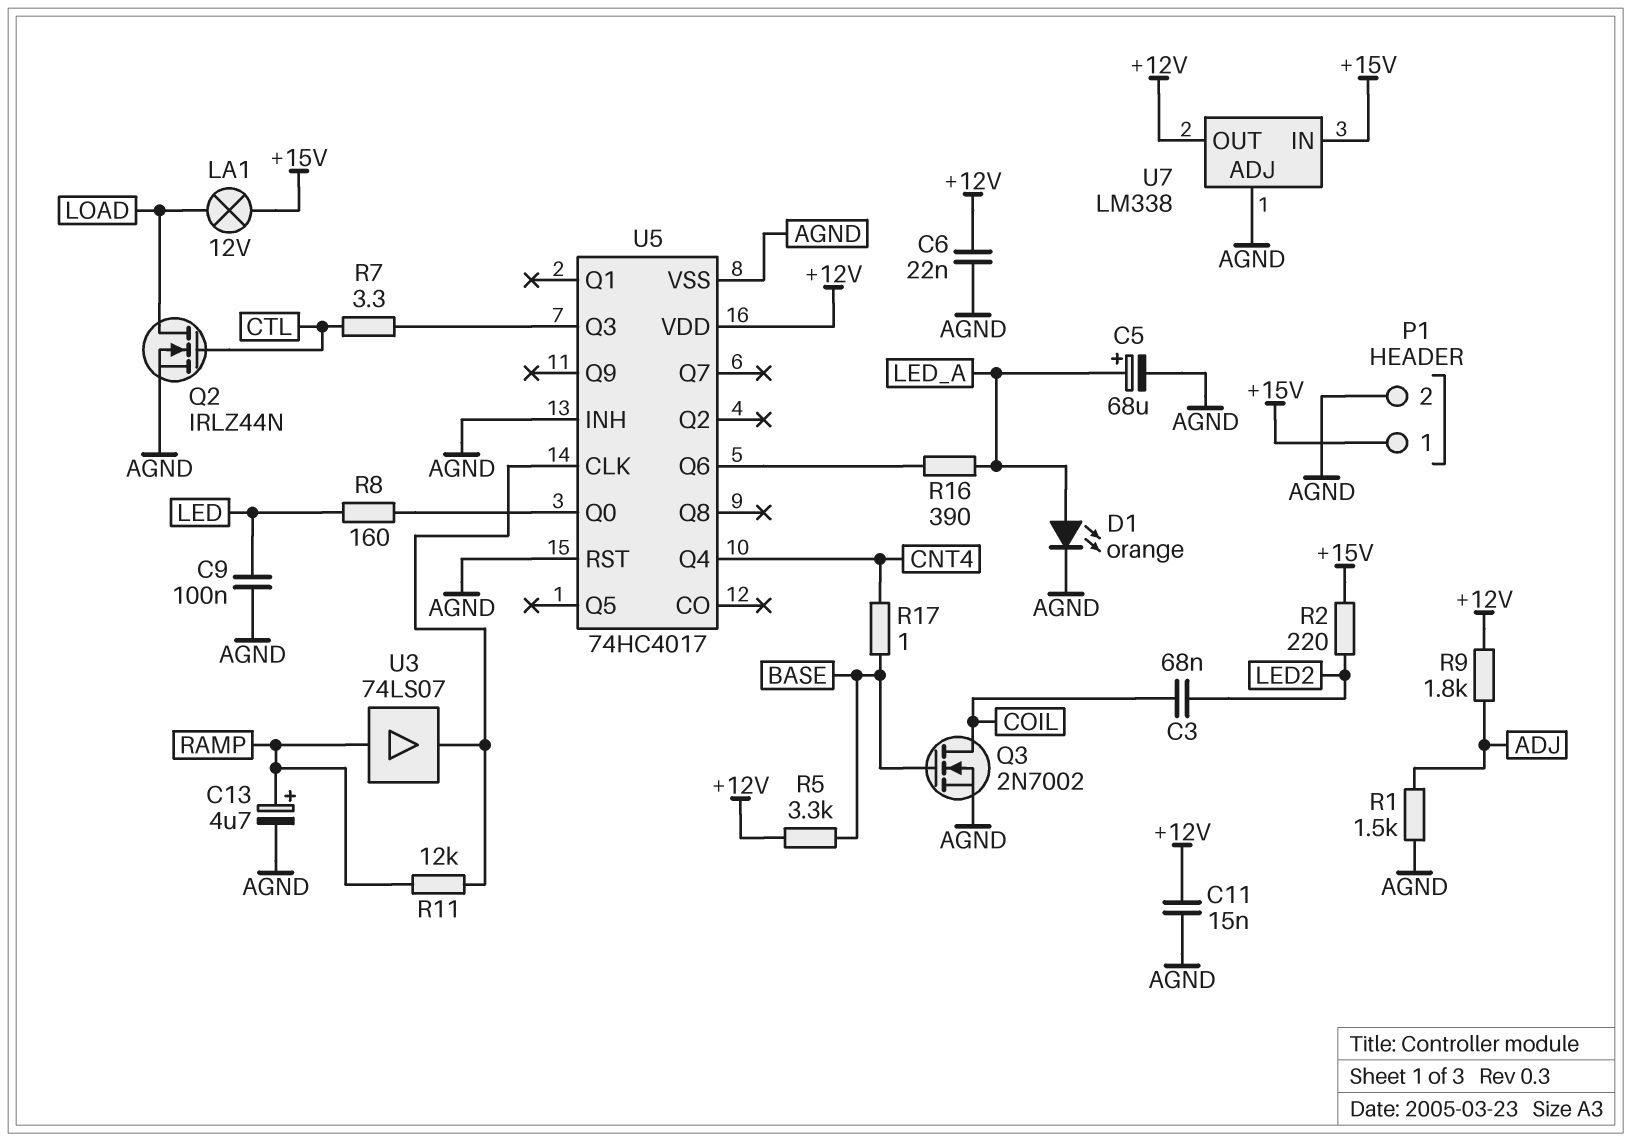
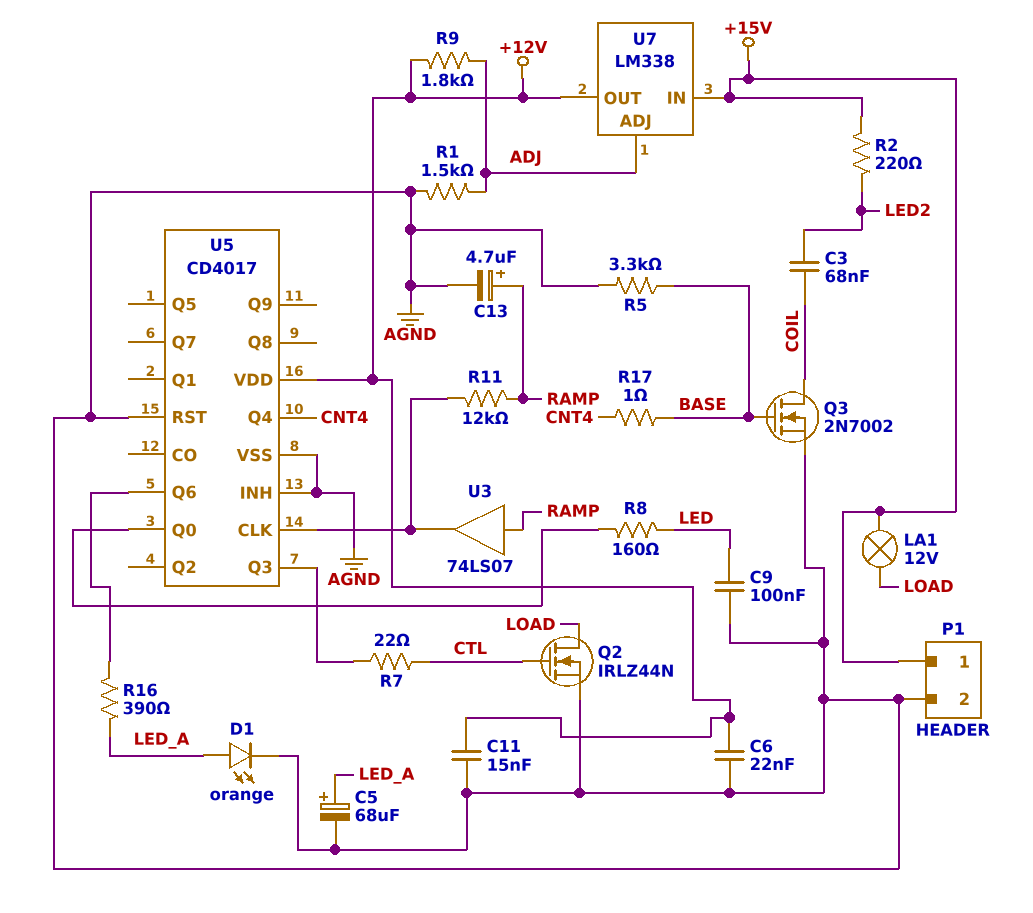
R5: 3.3k (+12V, BASE) -> 3.3k (AGND, BASE)
R7: 3.3 (CTL, U5/Q3) -> 22 (CTL, U5/Q3)
U5: 74HC4017 -> CD4017
U7 pin ADJ: AGND -> ADJ

